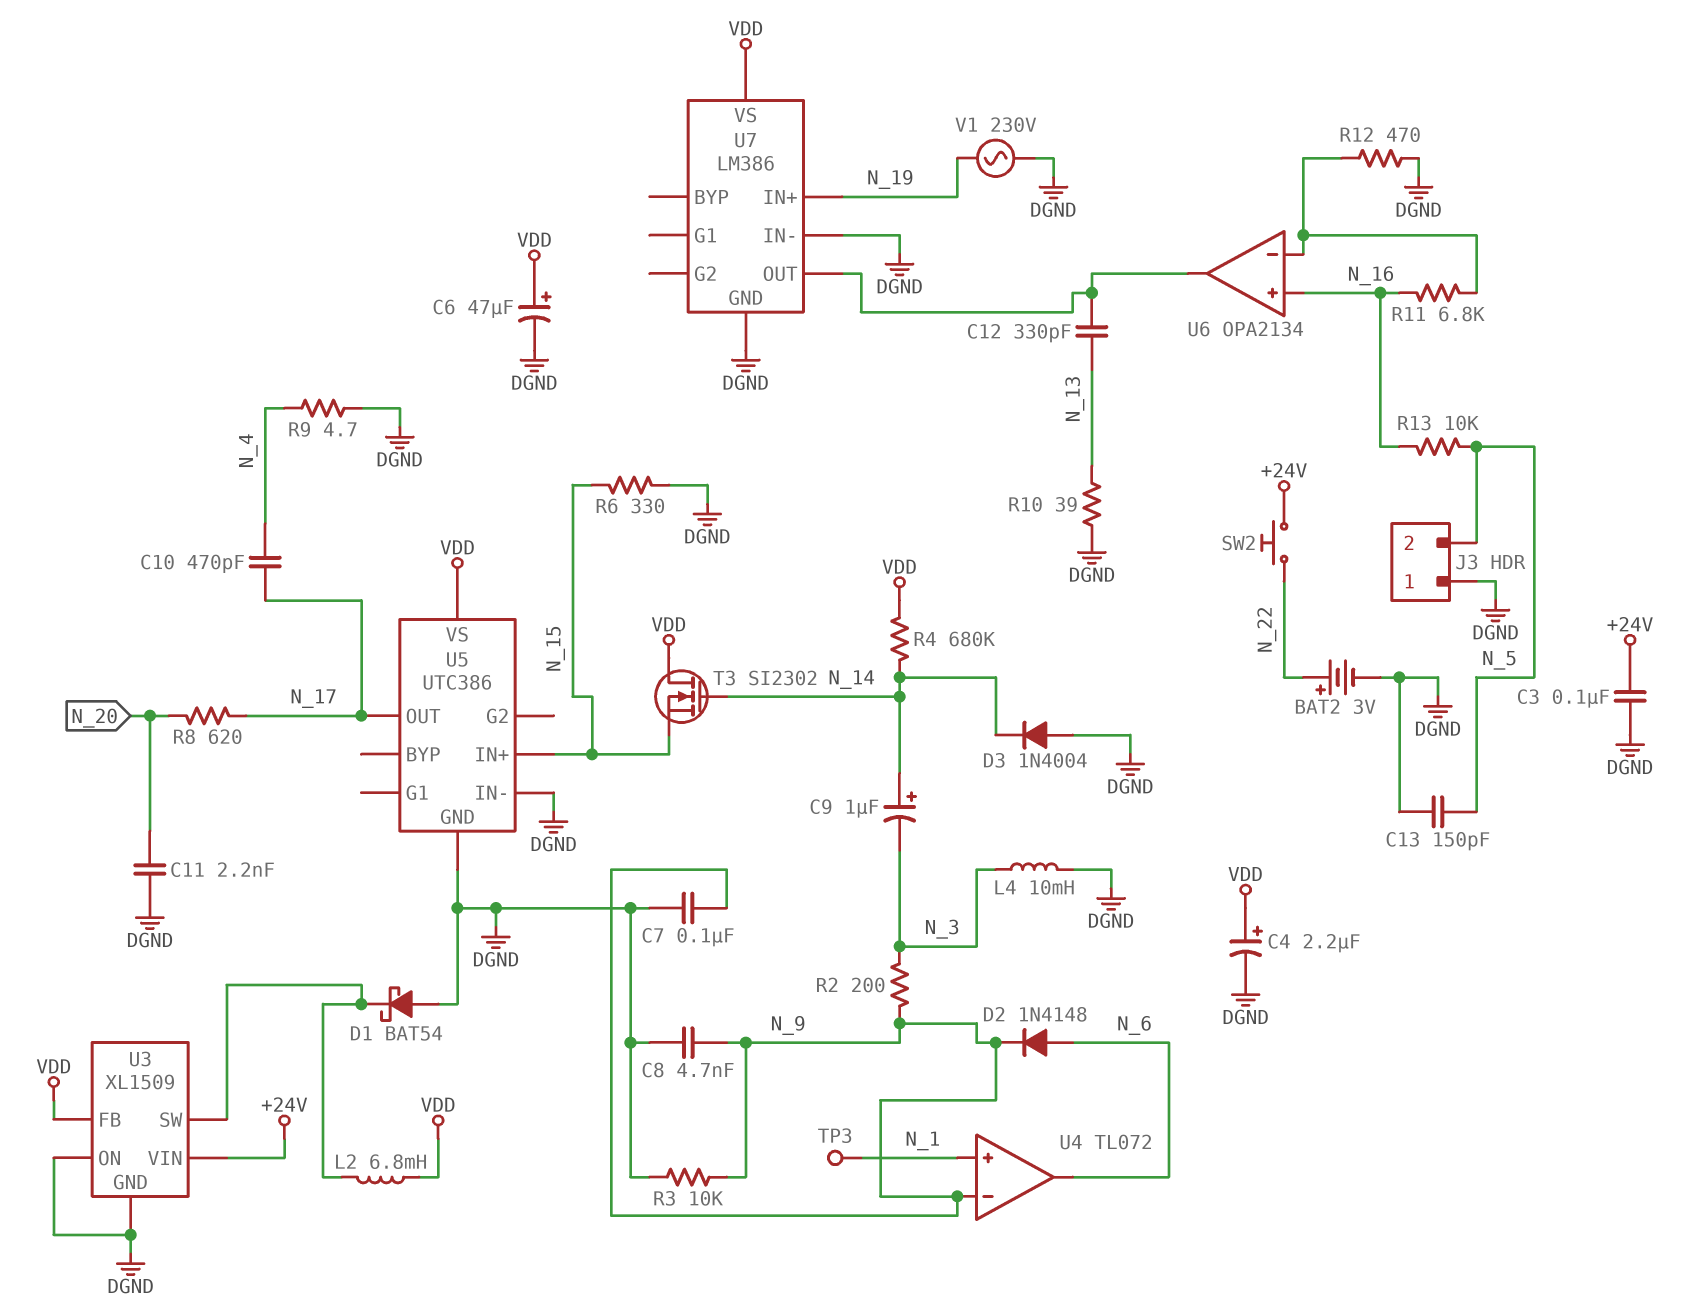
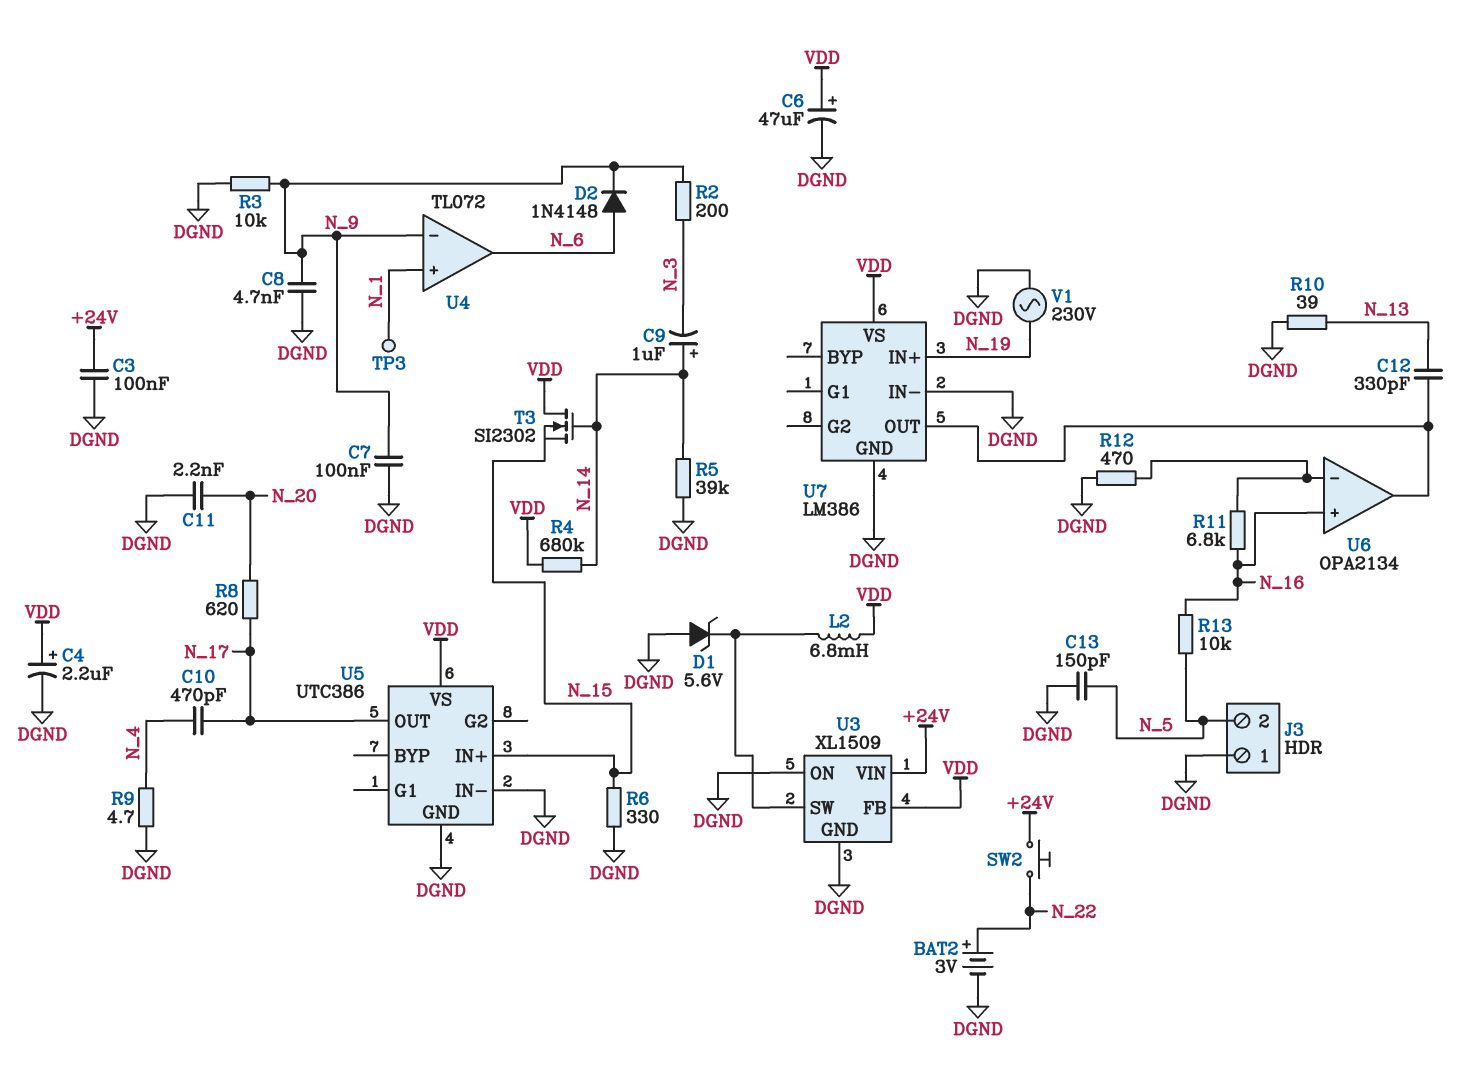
D1: schottky BAT54 (A DGND, K U3/SW) -> zener 5.6V (A DGND, K U3/SW)
D3: diode 1N4004 (A DGND, K N_14) -> none
L4: 10mH (DGND, N_3) -> none
R5: none -> 39k (DGND, N_14)

